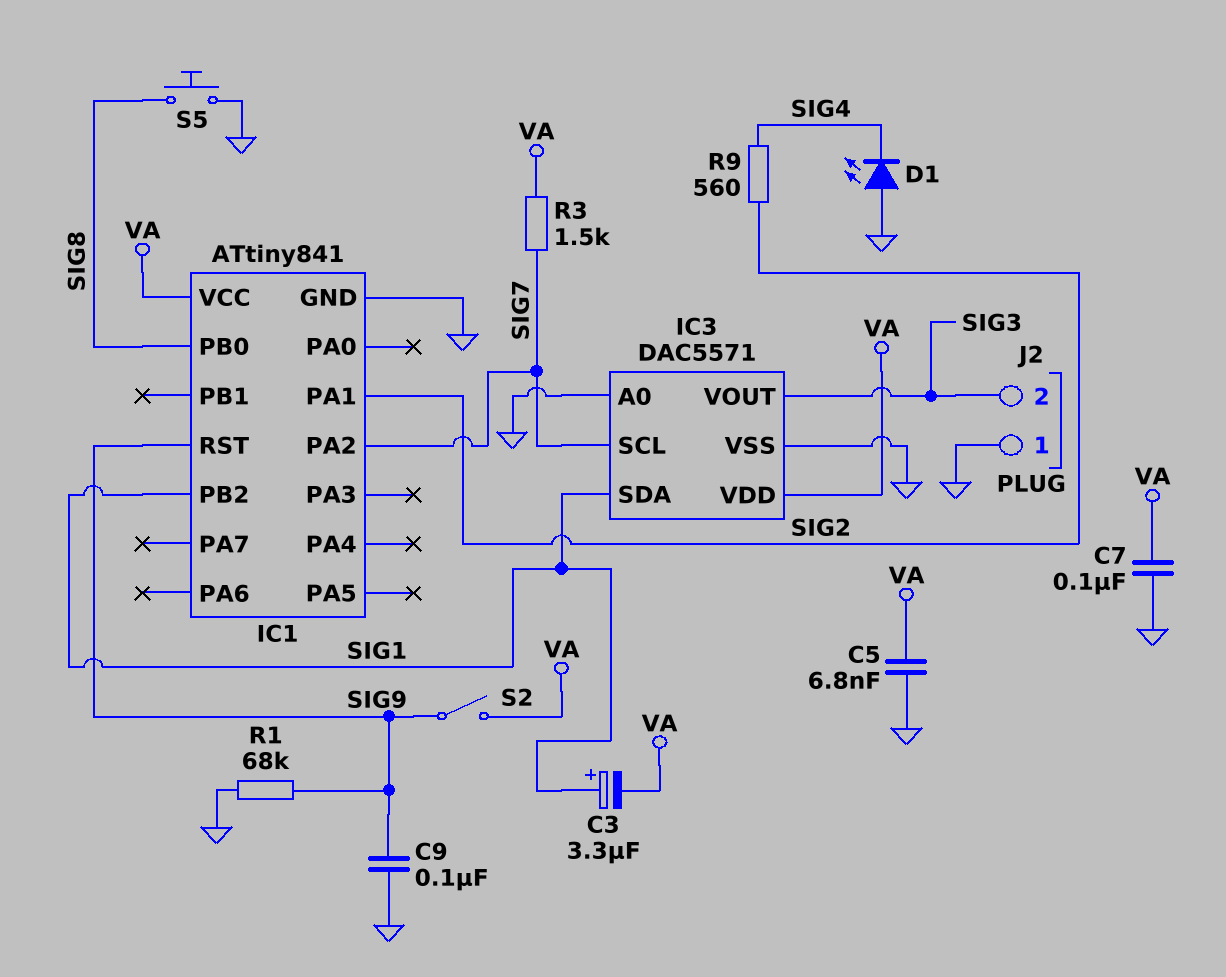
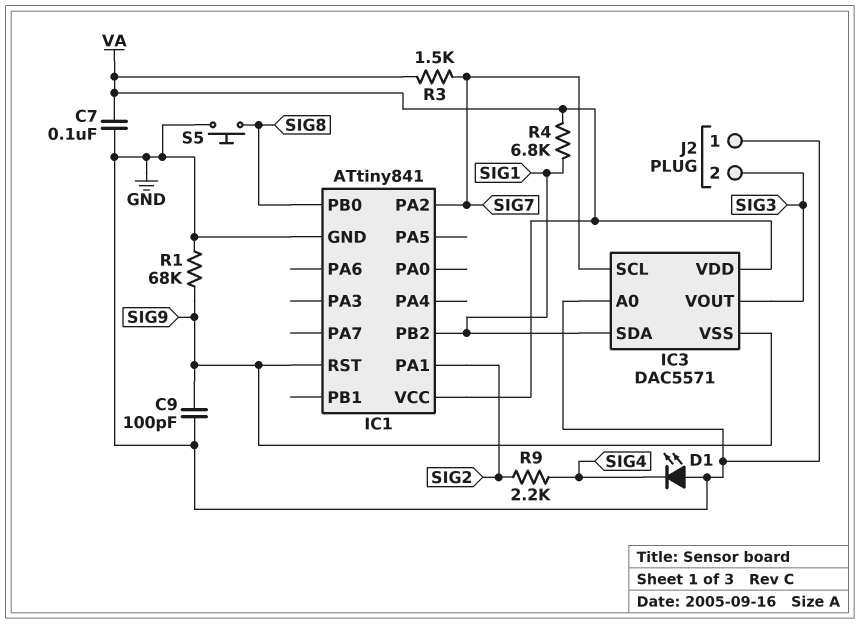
C3: 3.3uF (plus SIG1, minus VA) -> none
C5: 6.8nF (GND, VA) -> none
C9: 100nF (GND, SIG9) -> 100pF (GND, SIG9)
IC3 pin VSS: GND -> SIG9
R4: none -> 6.8k (SIG1, VA)
R9: 560 (SIG2, SIG4) -> 2.2k (SIG2, SIG4)
S2: switch (SIG9, VA) -> none

